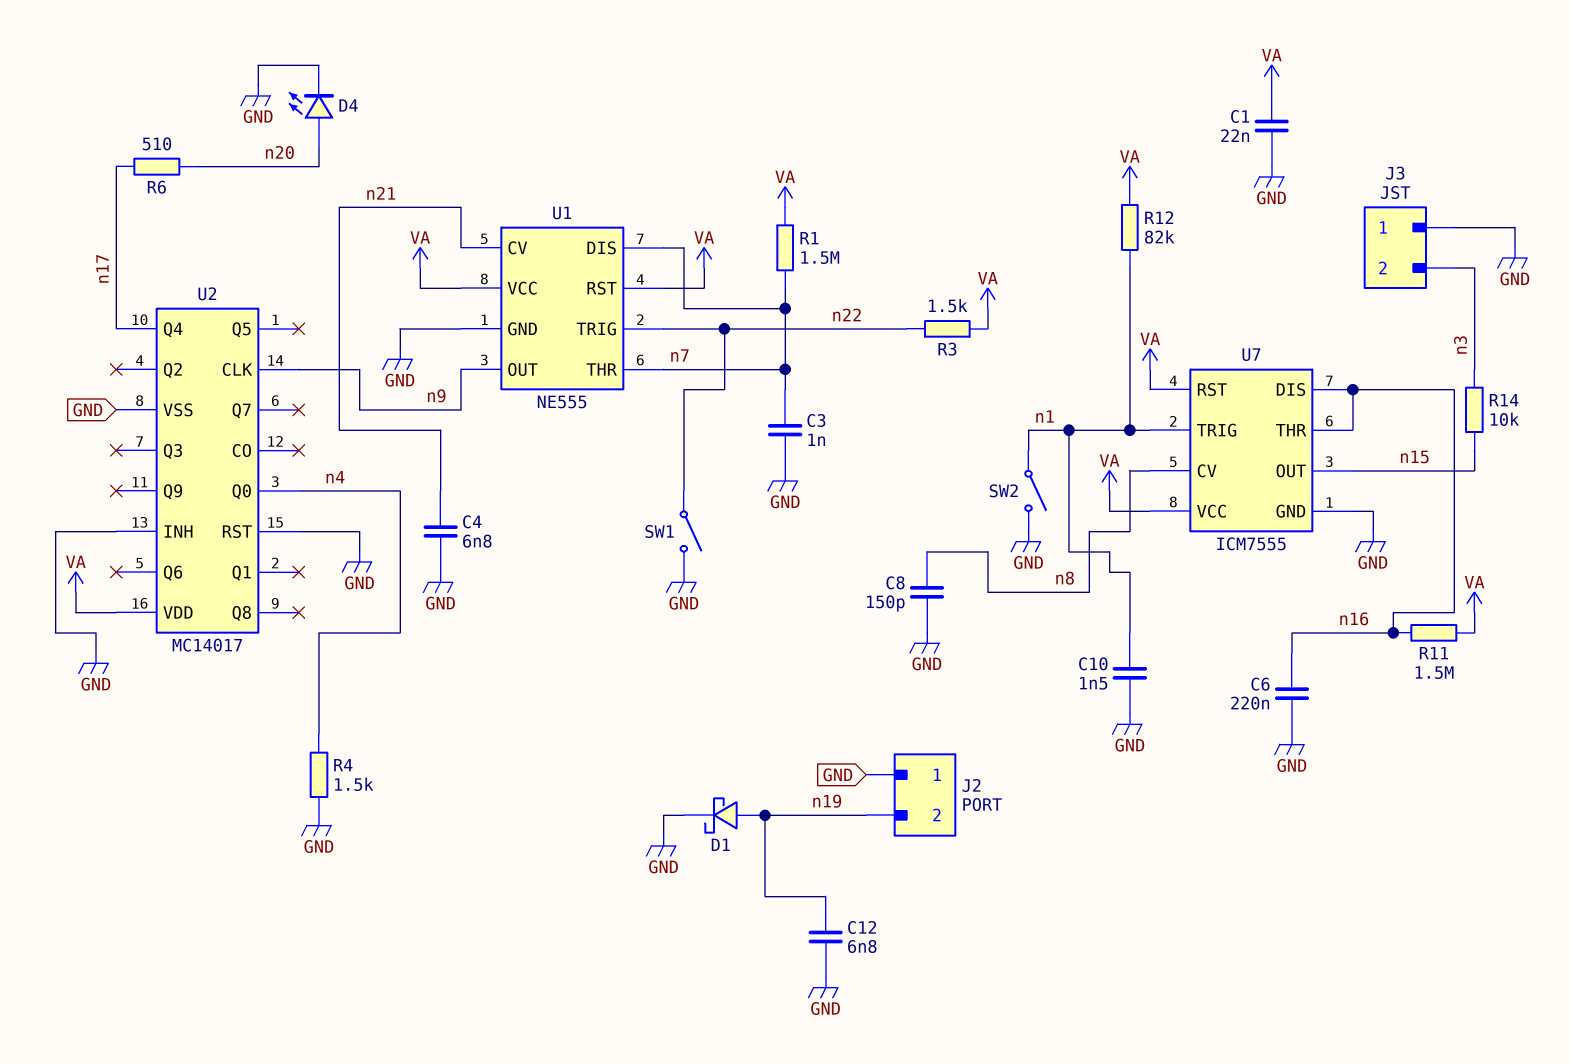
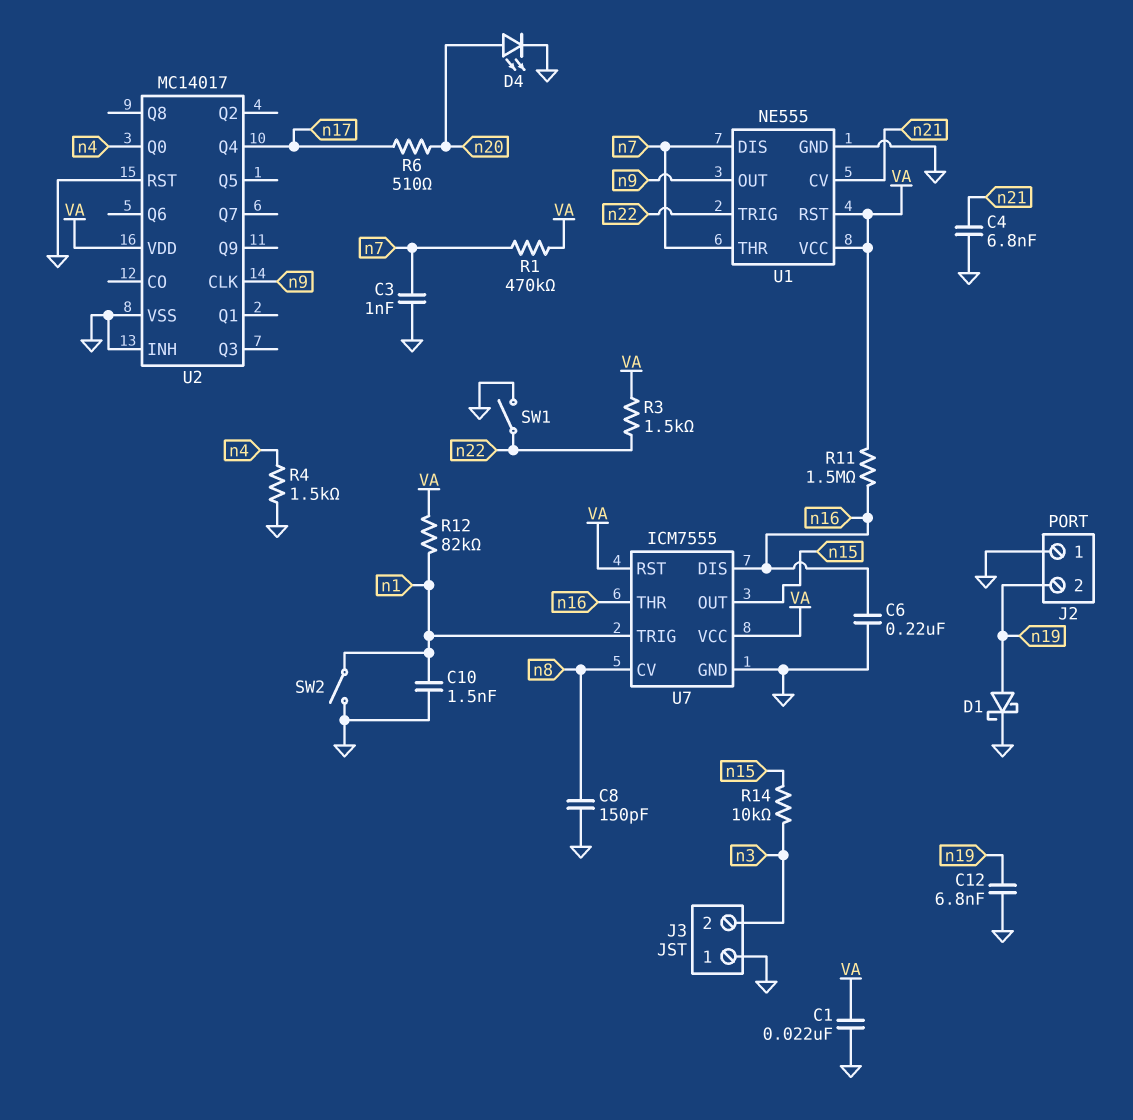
R1: 1.5M (VA, n7) -> 470k (VA, n7)

